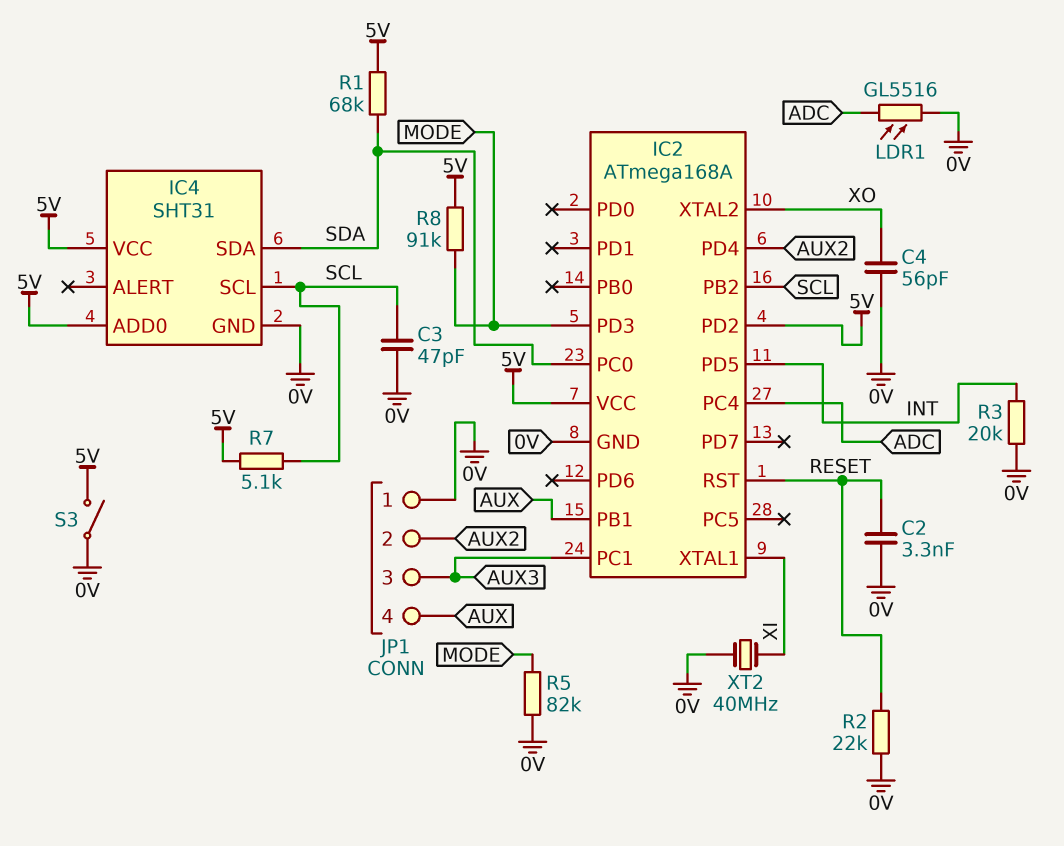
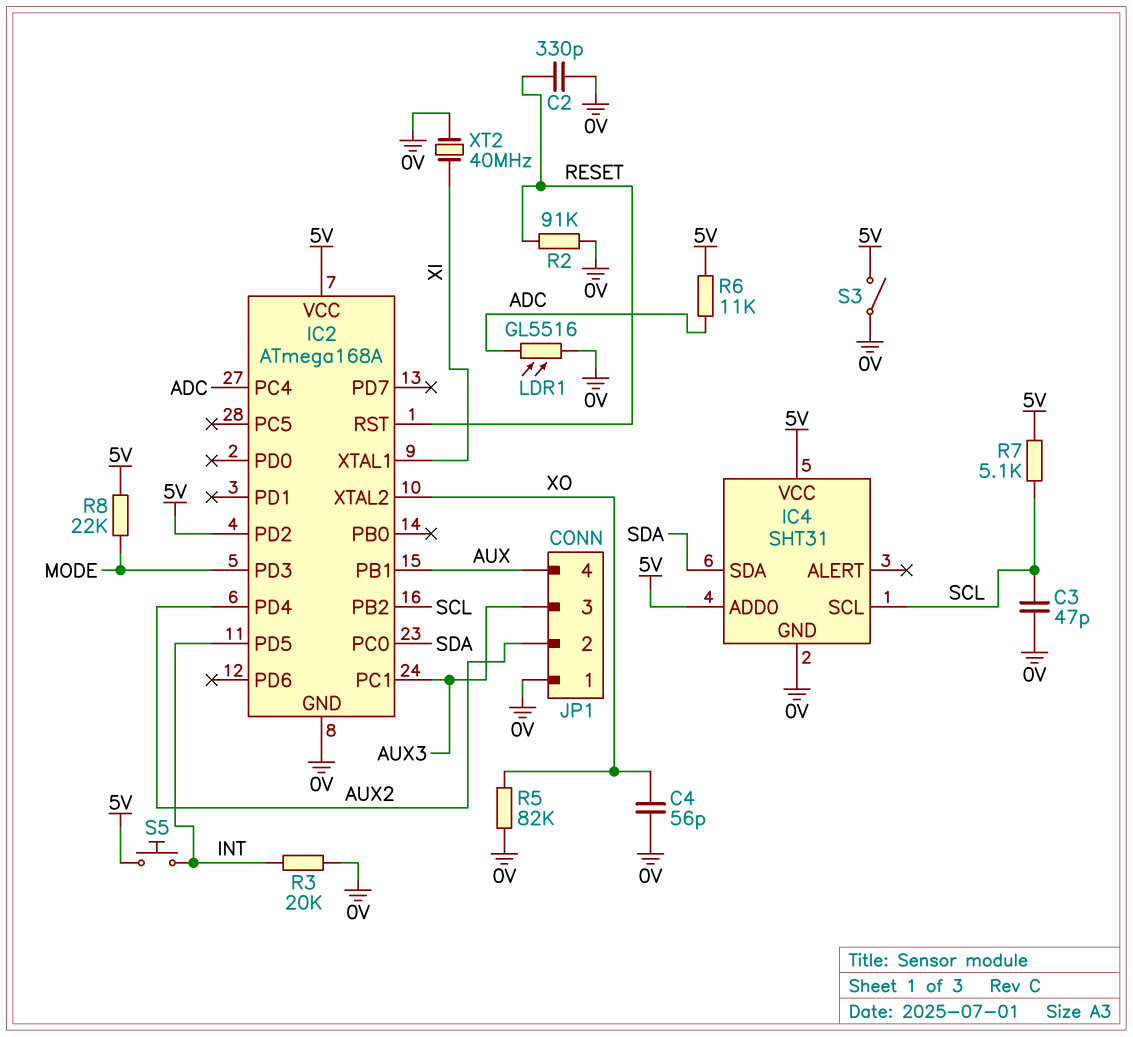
C2: 3.3nF (0V, RESET) -> 330pF (0V, RESET)
R1: 68k (5V, SDA) -> none
R2: 22k (0V, RESET) -> 91k (0V, RESET)
R5: 82k (0V, MODE) -> 82k (0V, XO)
R6: none -> 11k (5V, ADC)
R8: 91k (5V, MODE) -> 22k (5V, MODE)
S5: none -> button (5V, INT)

